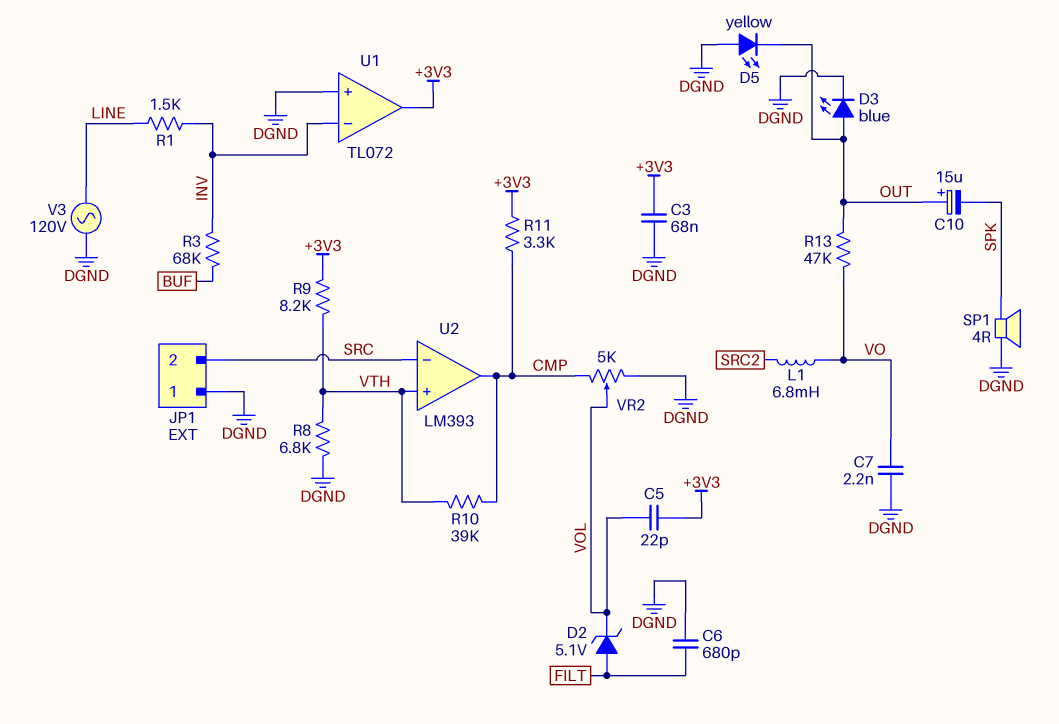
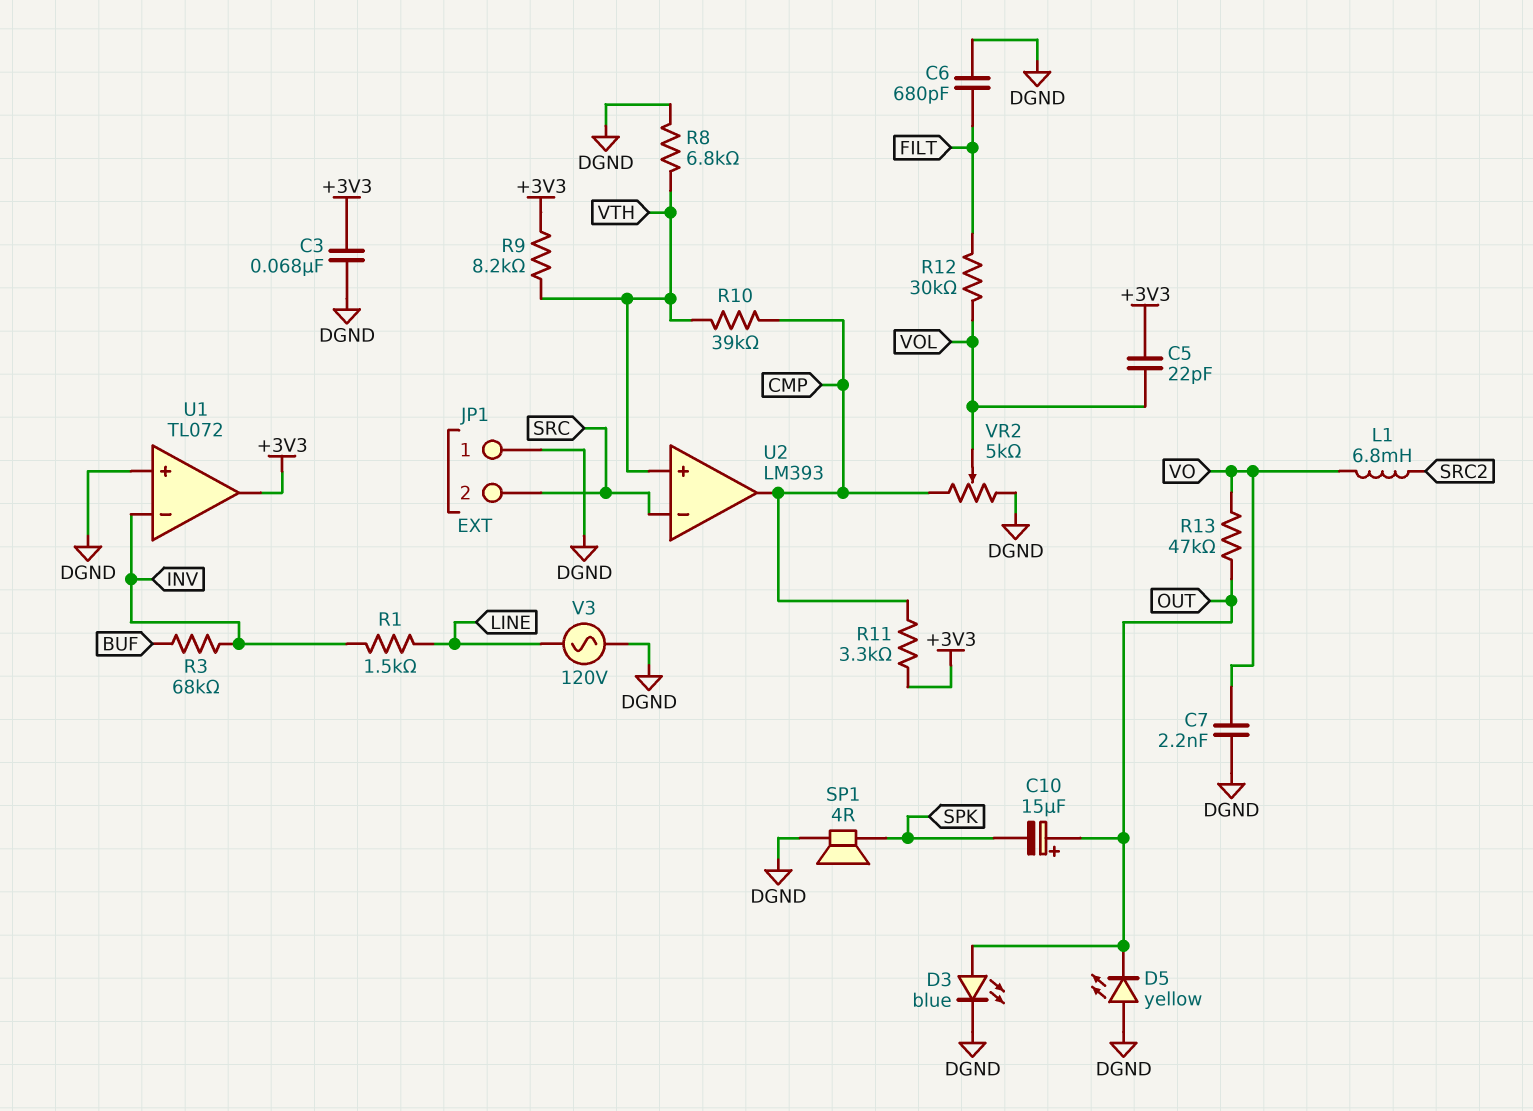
D2: zener 5.1V (A FILT, K VOL) -> none
R12: none -> 30k (FILT, VOL)

